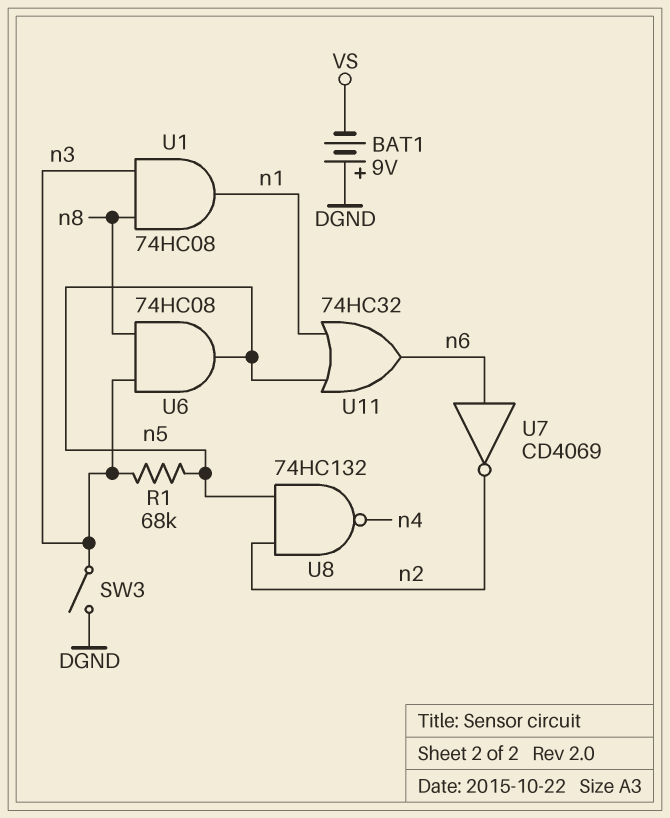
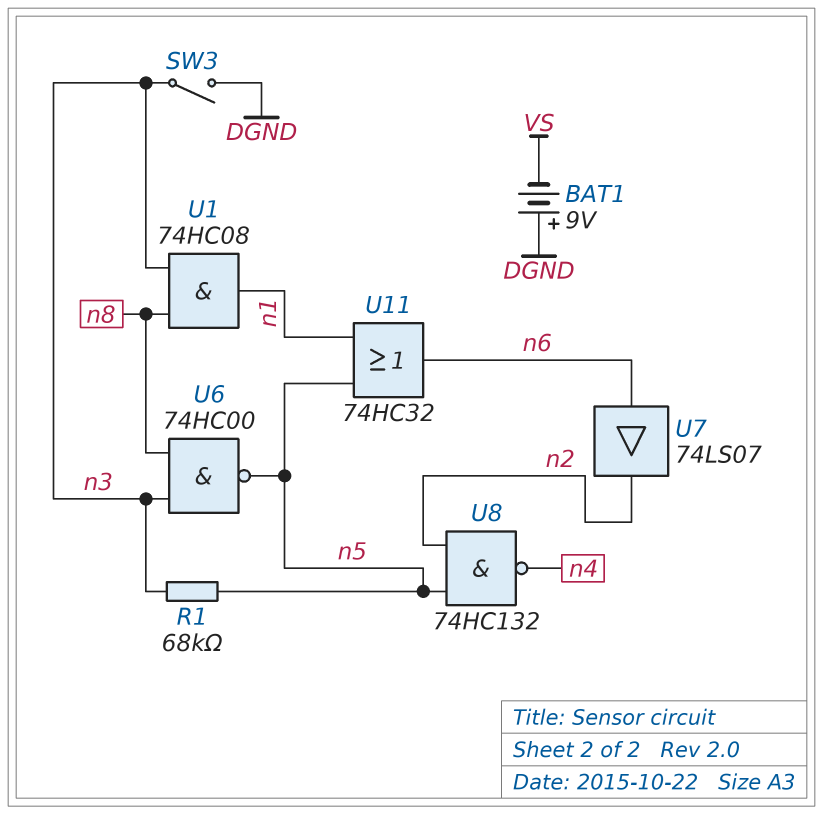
U6: AND 74HC08 (in n3, in n8, out n5) -> NAND 74HC00 (in n3, in n8, out n5)
U7: NOT CD4069 (in n6, out n2) -> buffer 74LS07 (in n6, out n2)

